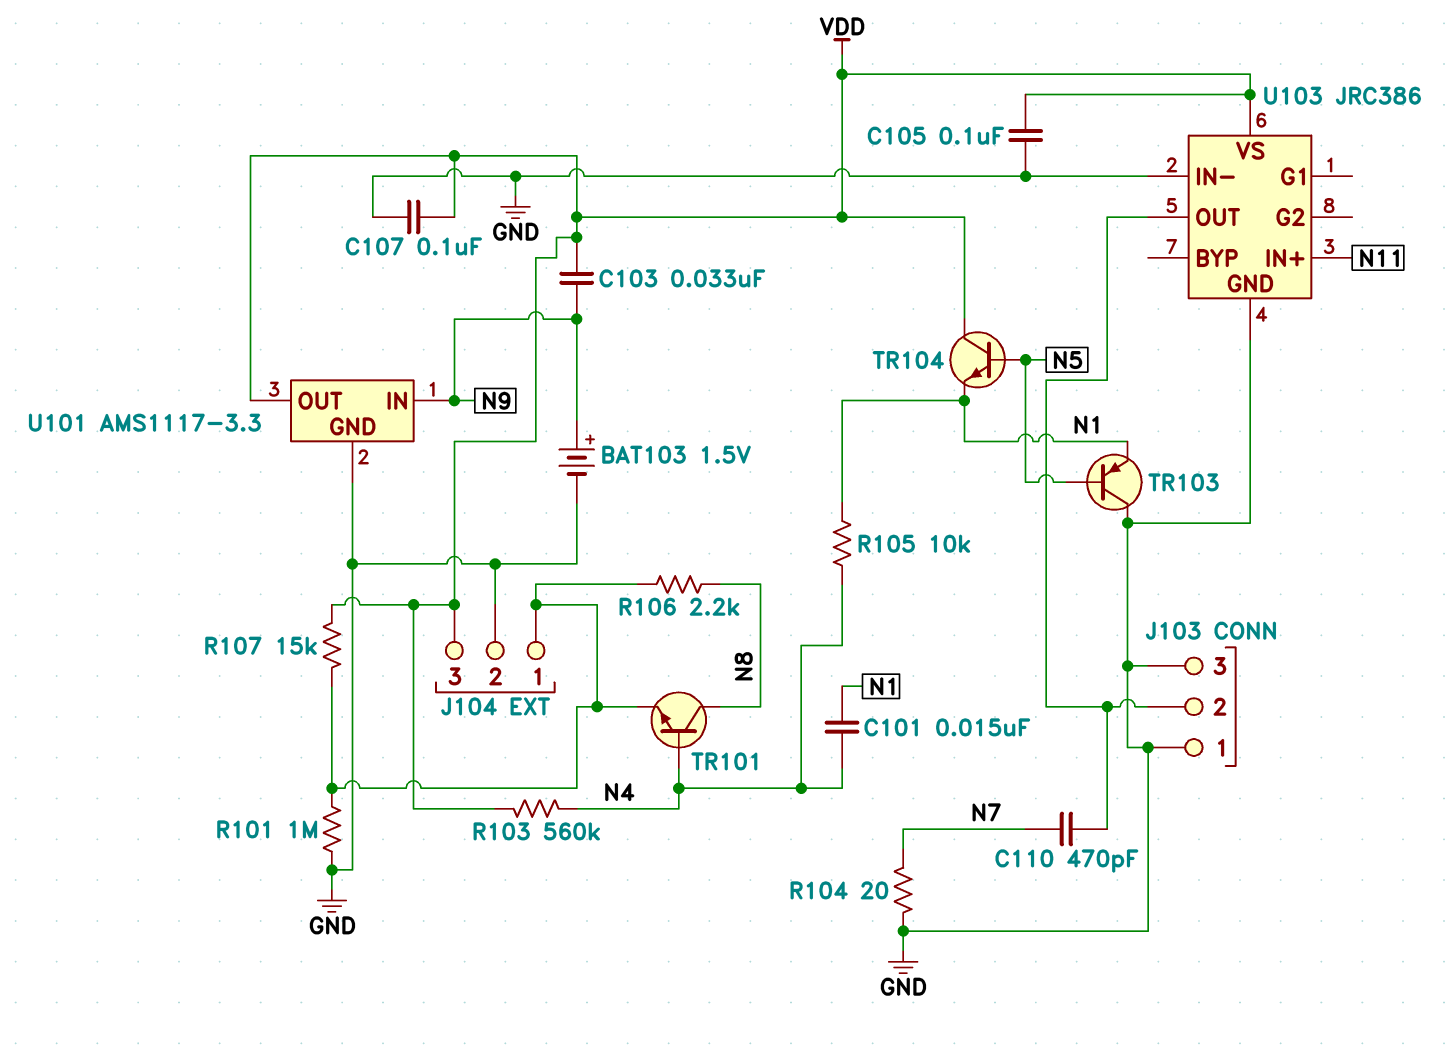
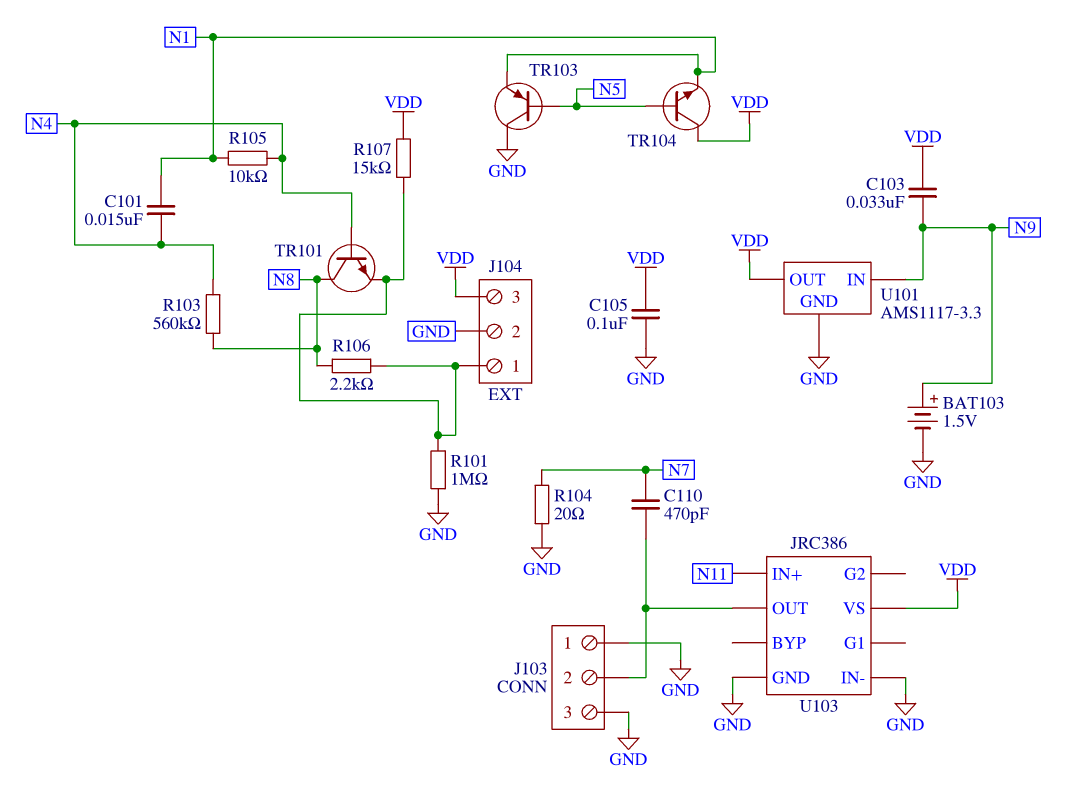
C107: 100nF (GND, VDD) -> none
R103: 560k (N4, VDD) -> 560k (N4, N8)

